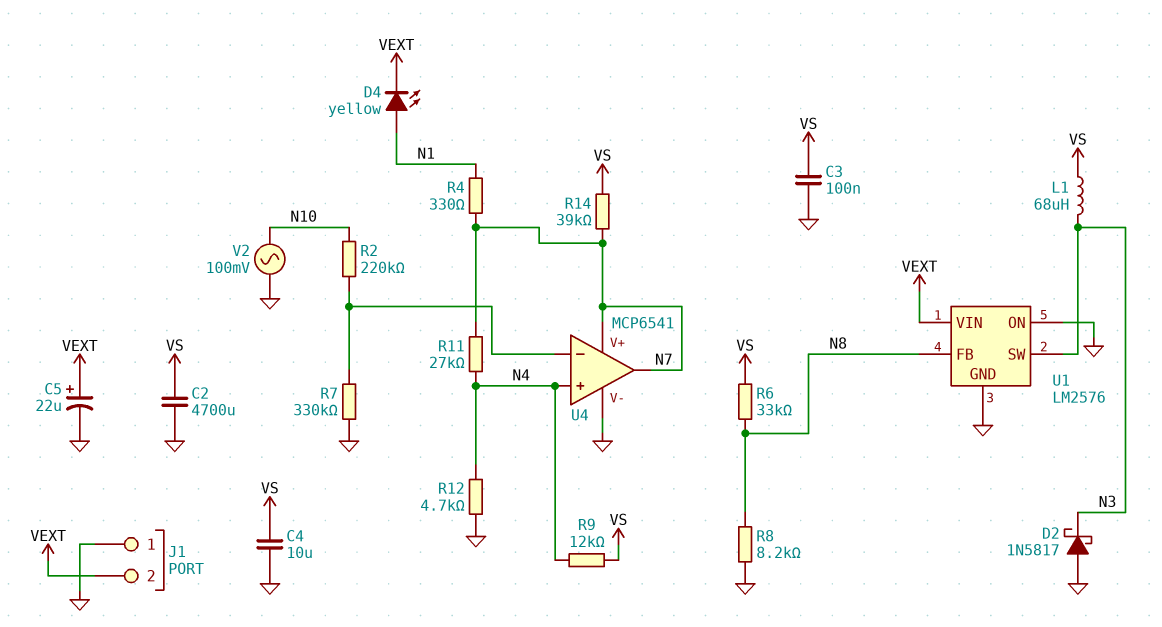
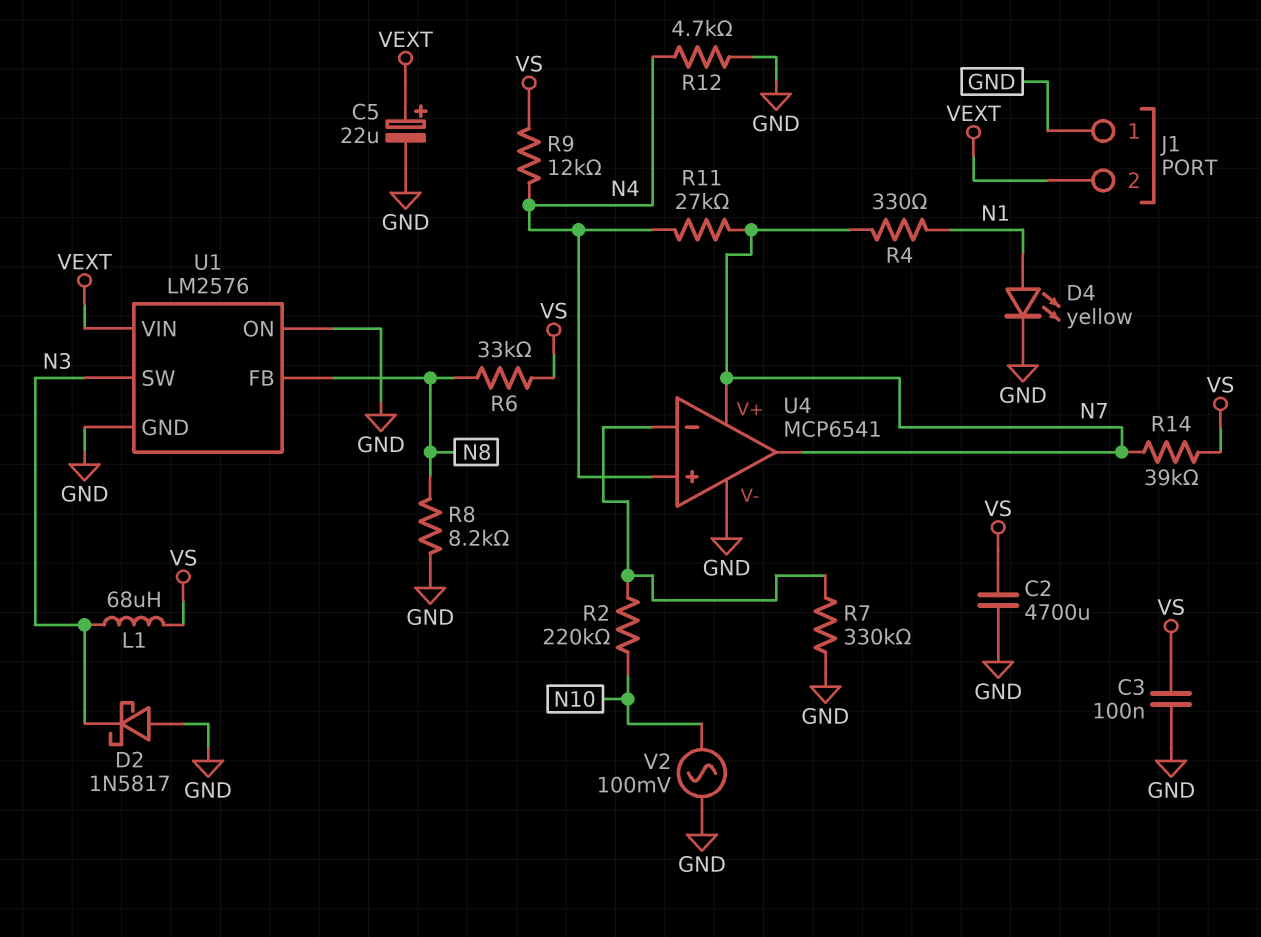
C4: 10uF (GND, VS) -> none
D4: LED yellow (A N1, K VEXT) -> LED yellow (A N1, K GND)

